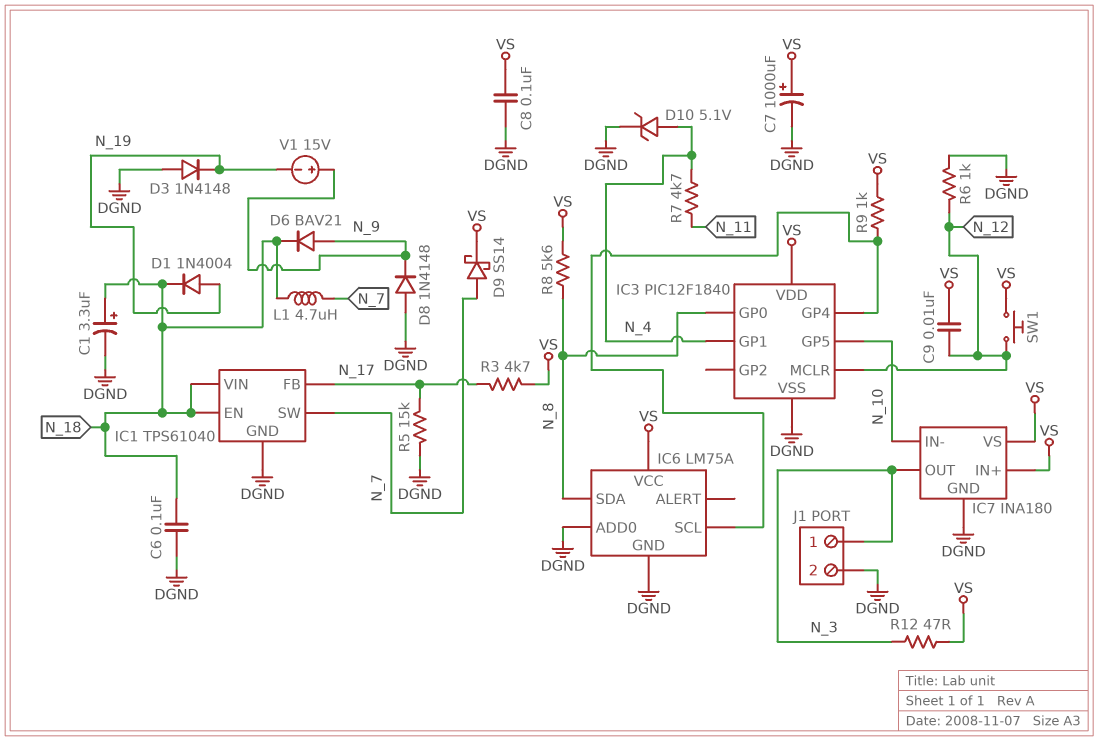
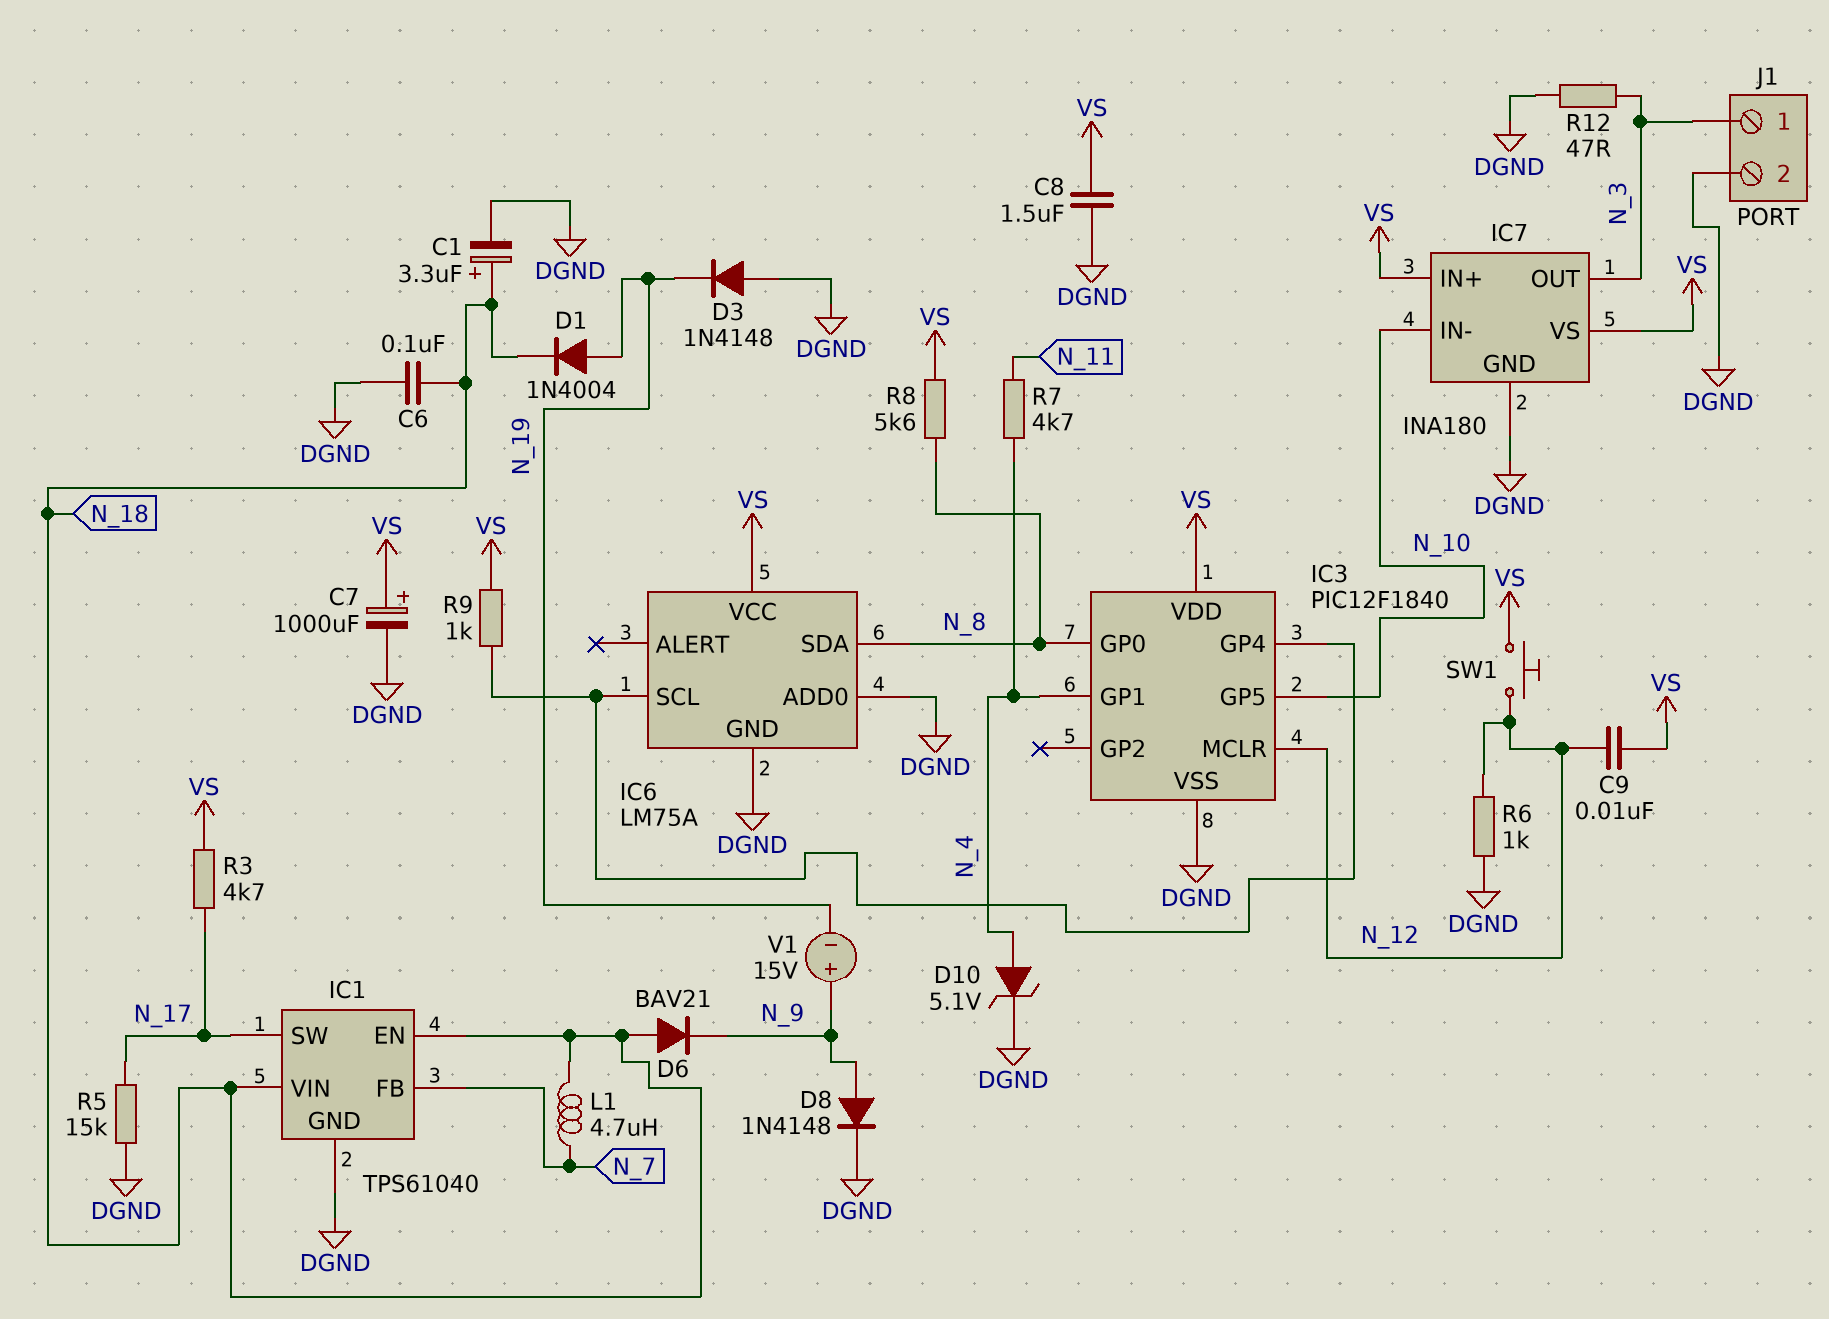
C8: 100nF (DGND, VS) -> 1.5uF (DGND, VS)
D6: diode BAV21 (A N_9, K N_18) -> diode BAV21 (A N_18, K N_9)
D8: diode 1N4148 (A DGND, K N_9) -> diode 1N4148 (A N_9, K DGND)
D9: schottky SS14 (A N_7, K VS) -> none
IC1 pin FB: N_17 -> N_7
IC1 pin SW: N_7 -> N_17
R12: 47 (N_3, VS) -> 47 (DGND, N_3)

